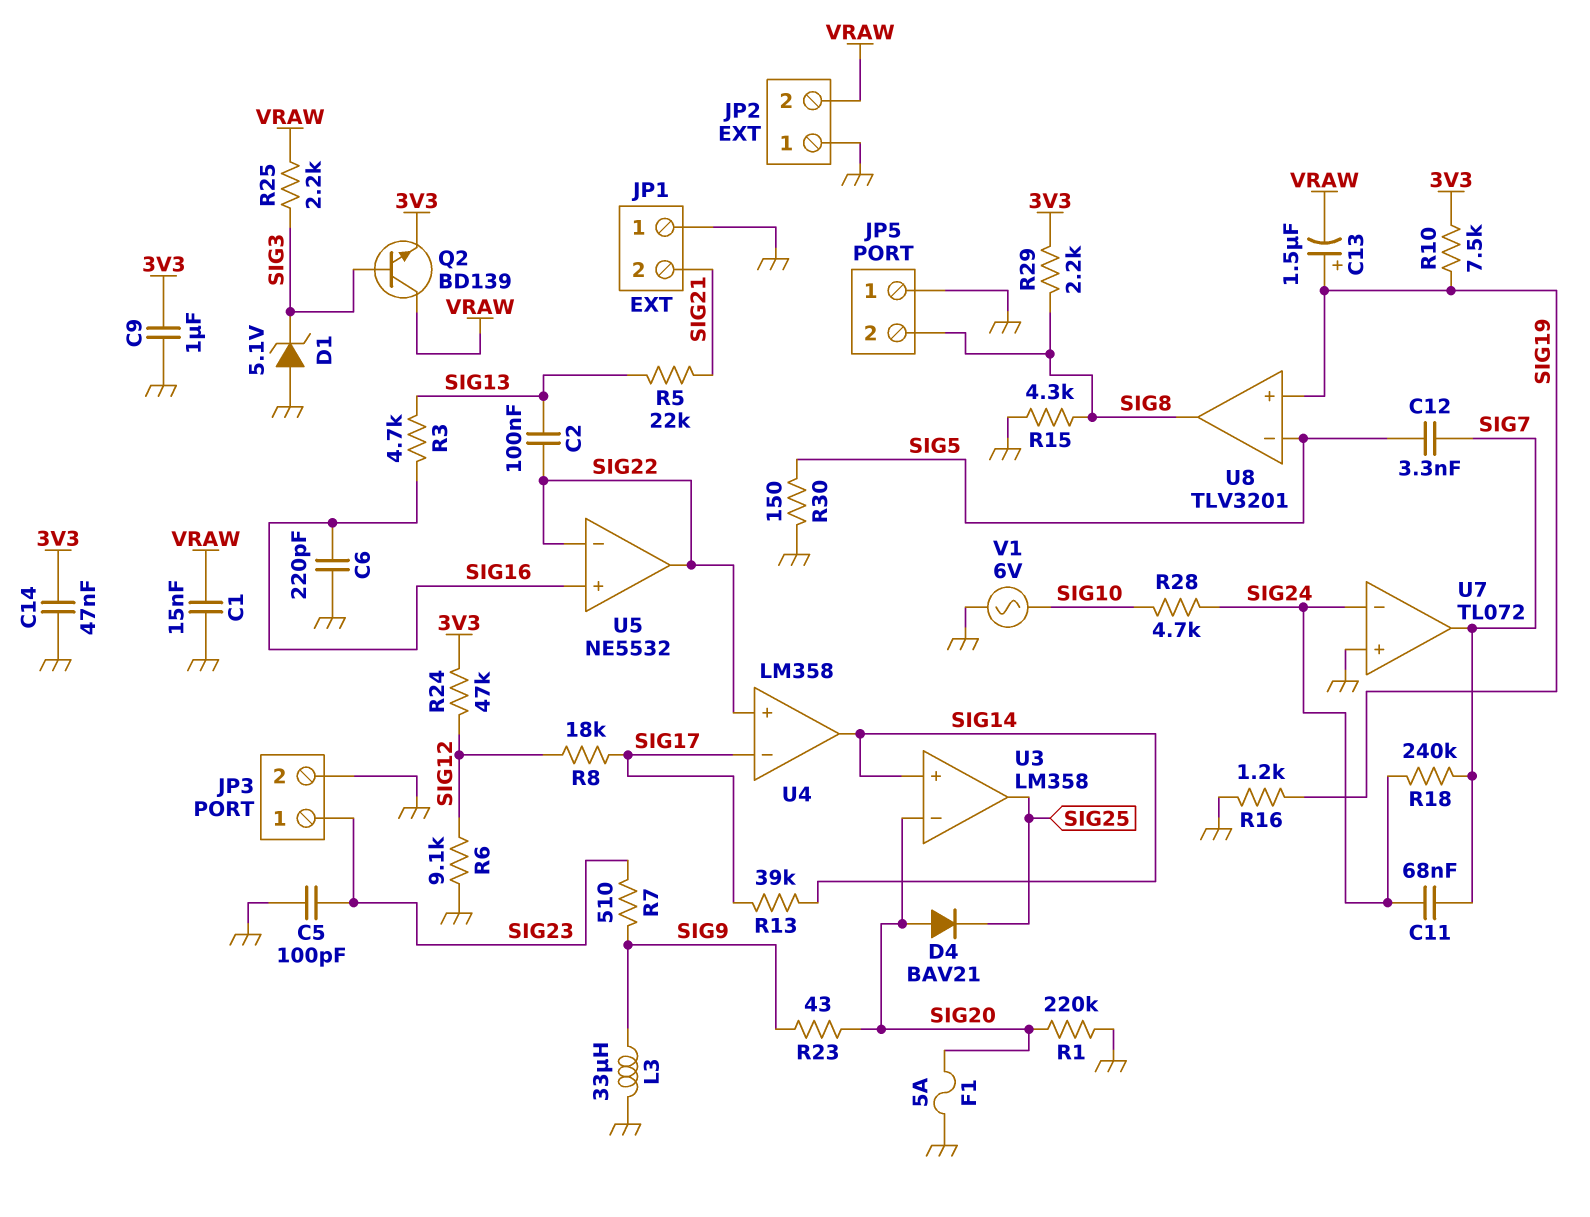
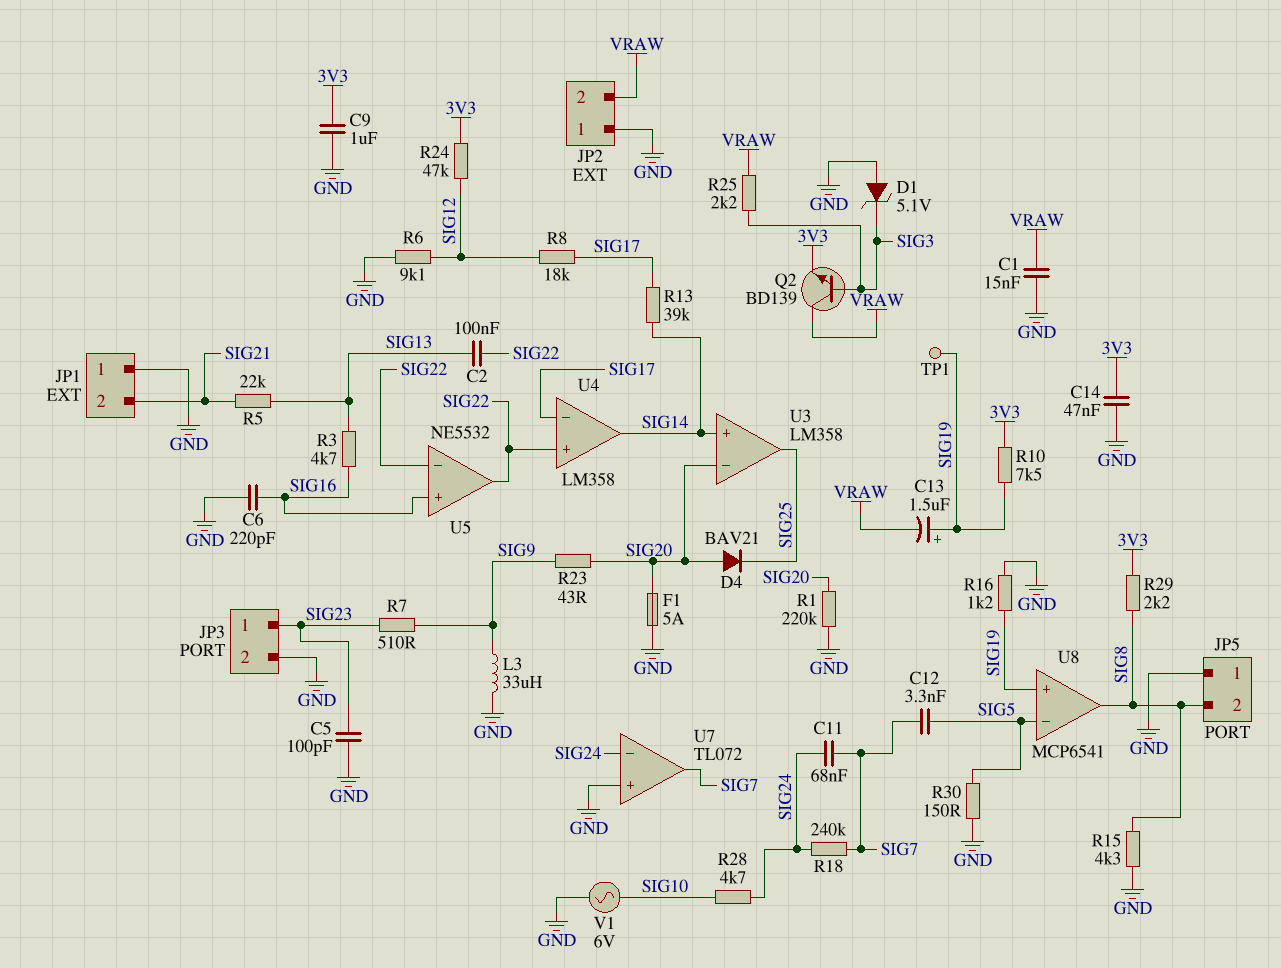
TP1: none -> test point (SIG19)
U8: TLV3201 -> MCP6541

